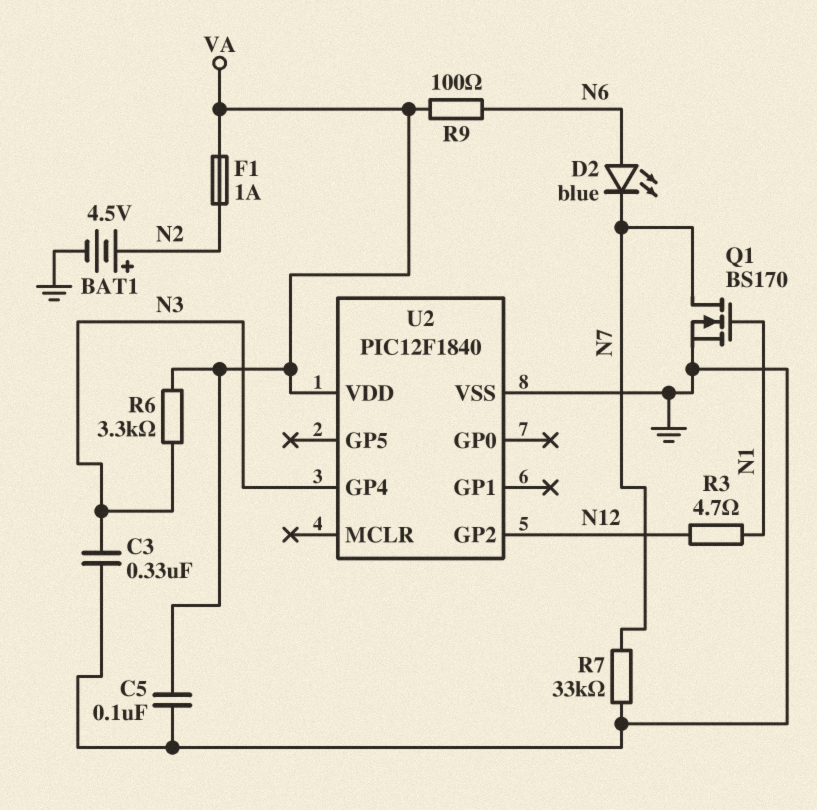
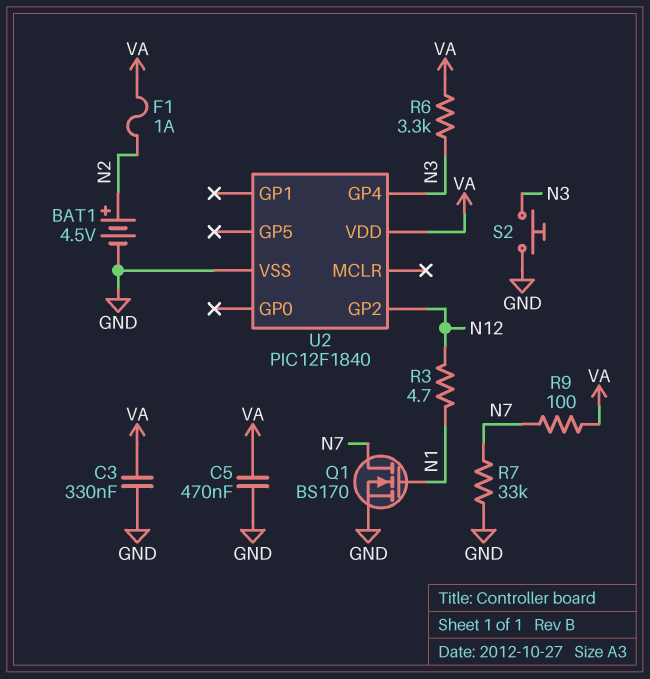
C3: 330nF (GND, N3) -> 330nF (GND, VA)
C5: 100nF (GND, VA) -> 470nF (GND, VA)
D2: LED blue (A N6, K N7) -> none
R9: 100 (N6, VA) -> 100 (N7, VA)
S2: none -> button (GND, N3)

